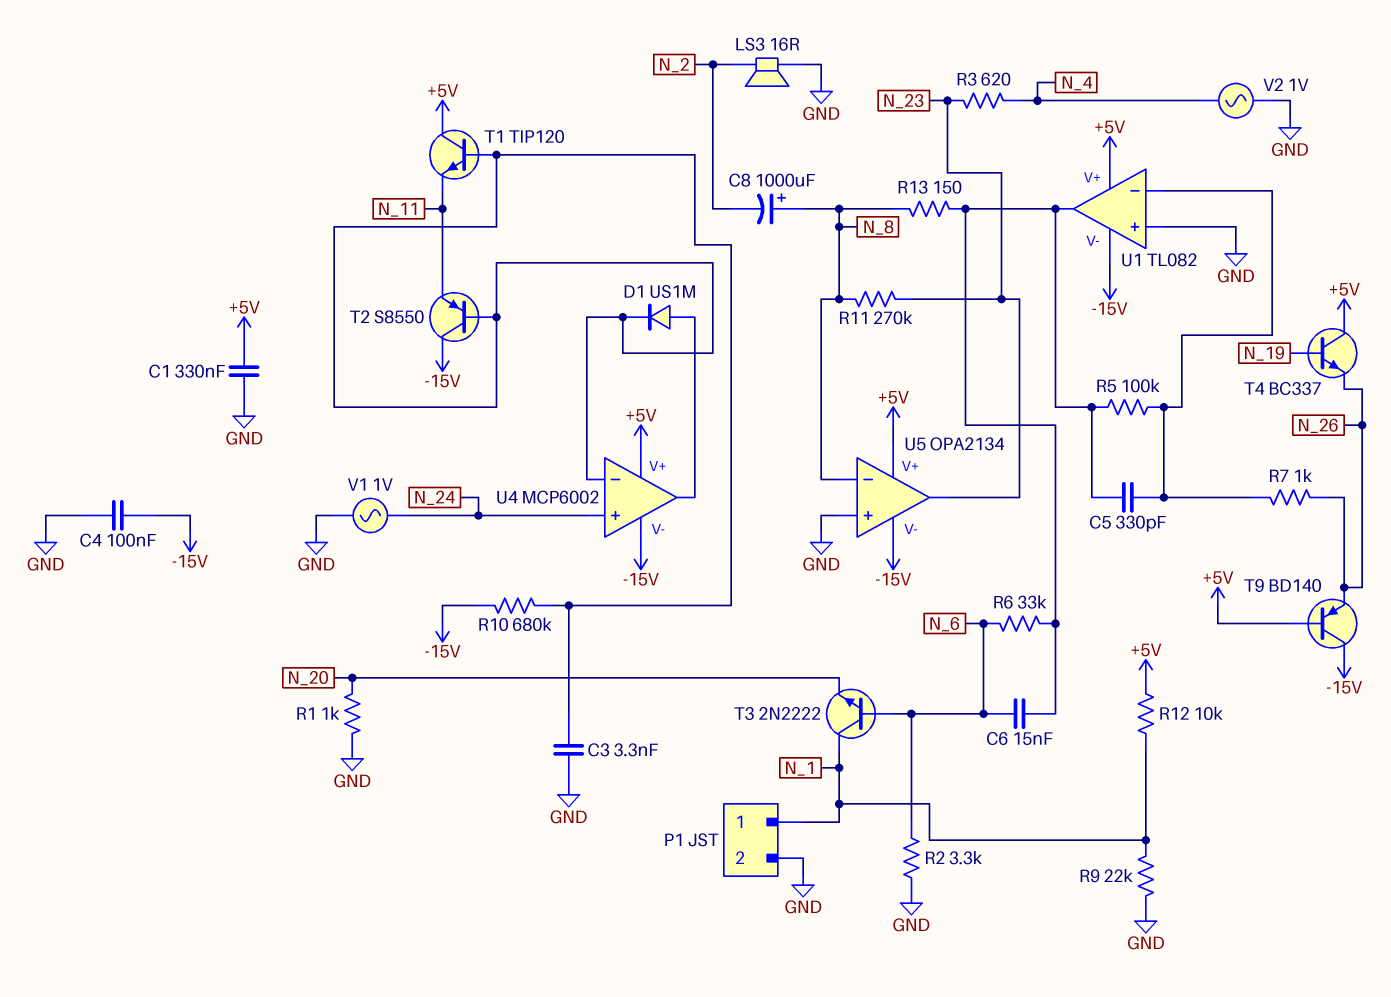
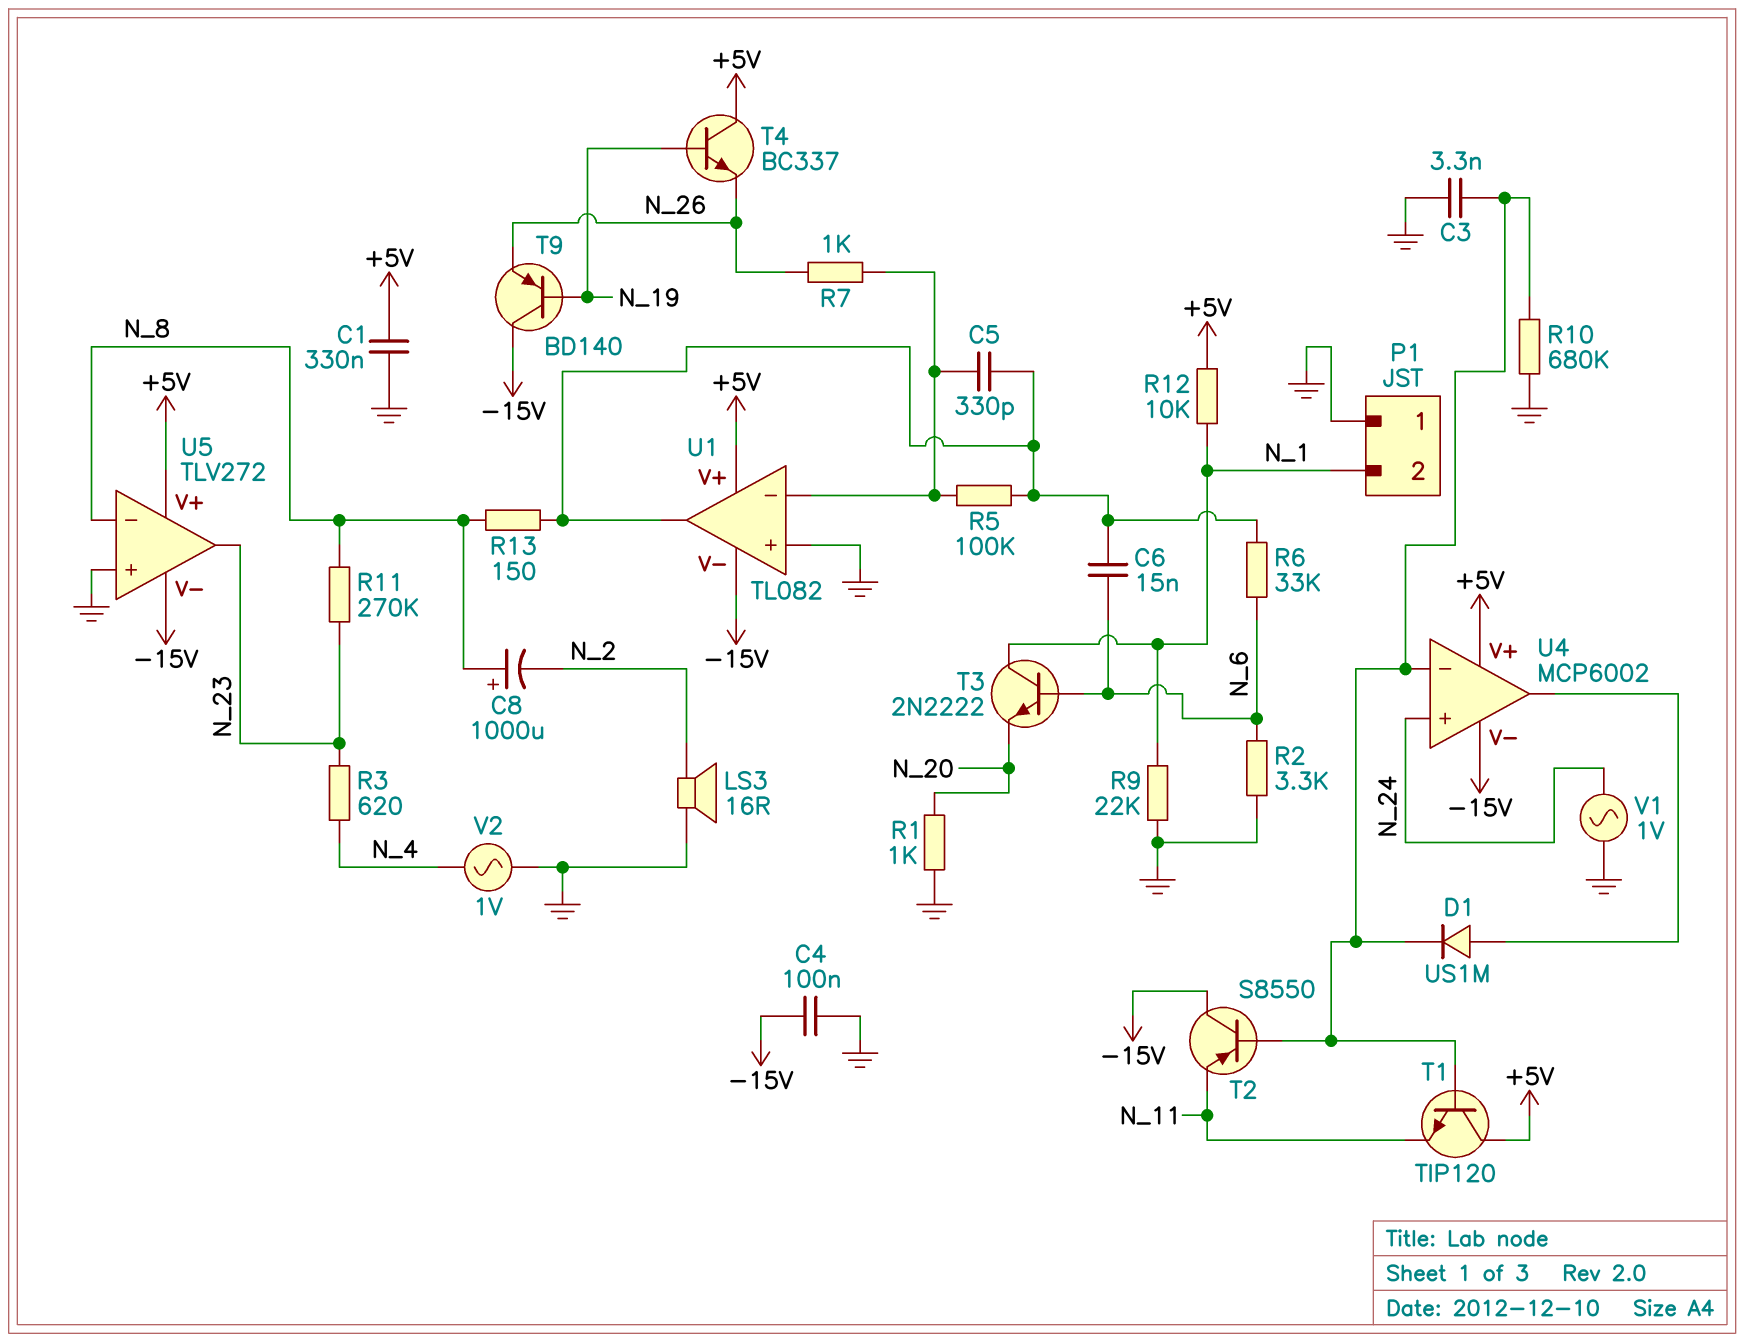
P1 pin 1: N_1 -> GND
P1 pin 2: GND -> N_1
R10: 680k (-15V, U4/in-) -> 680k (GND, U4/in-)
T9: PNP BD140 (B +5V, C -15V, E N_26) -> PNP BD140 (B N_19, C -15V, E N_26)
U5: OPA2134 -> TLV272

